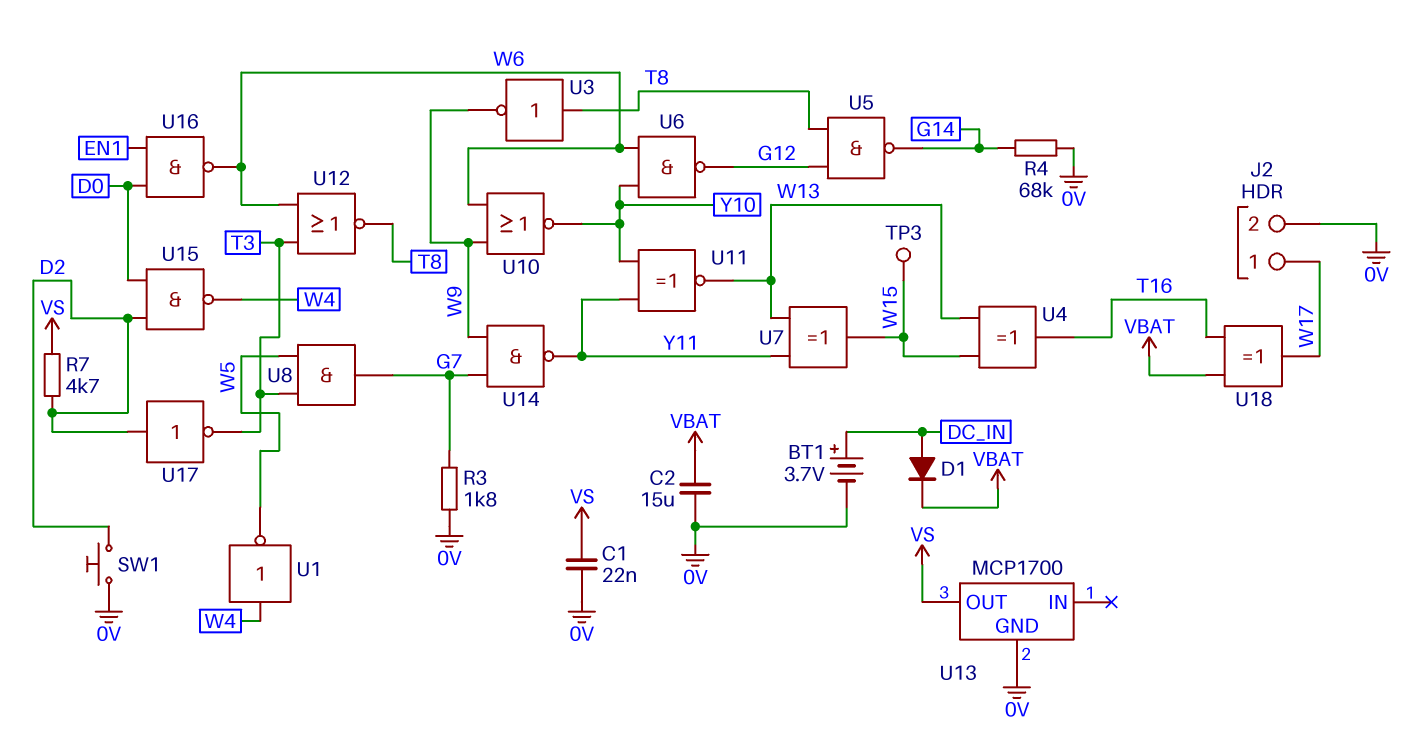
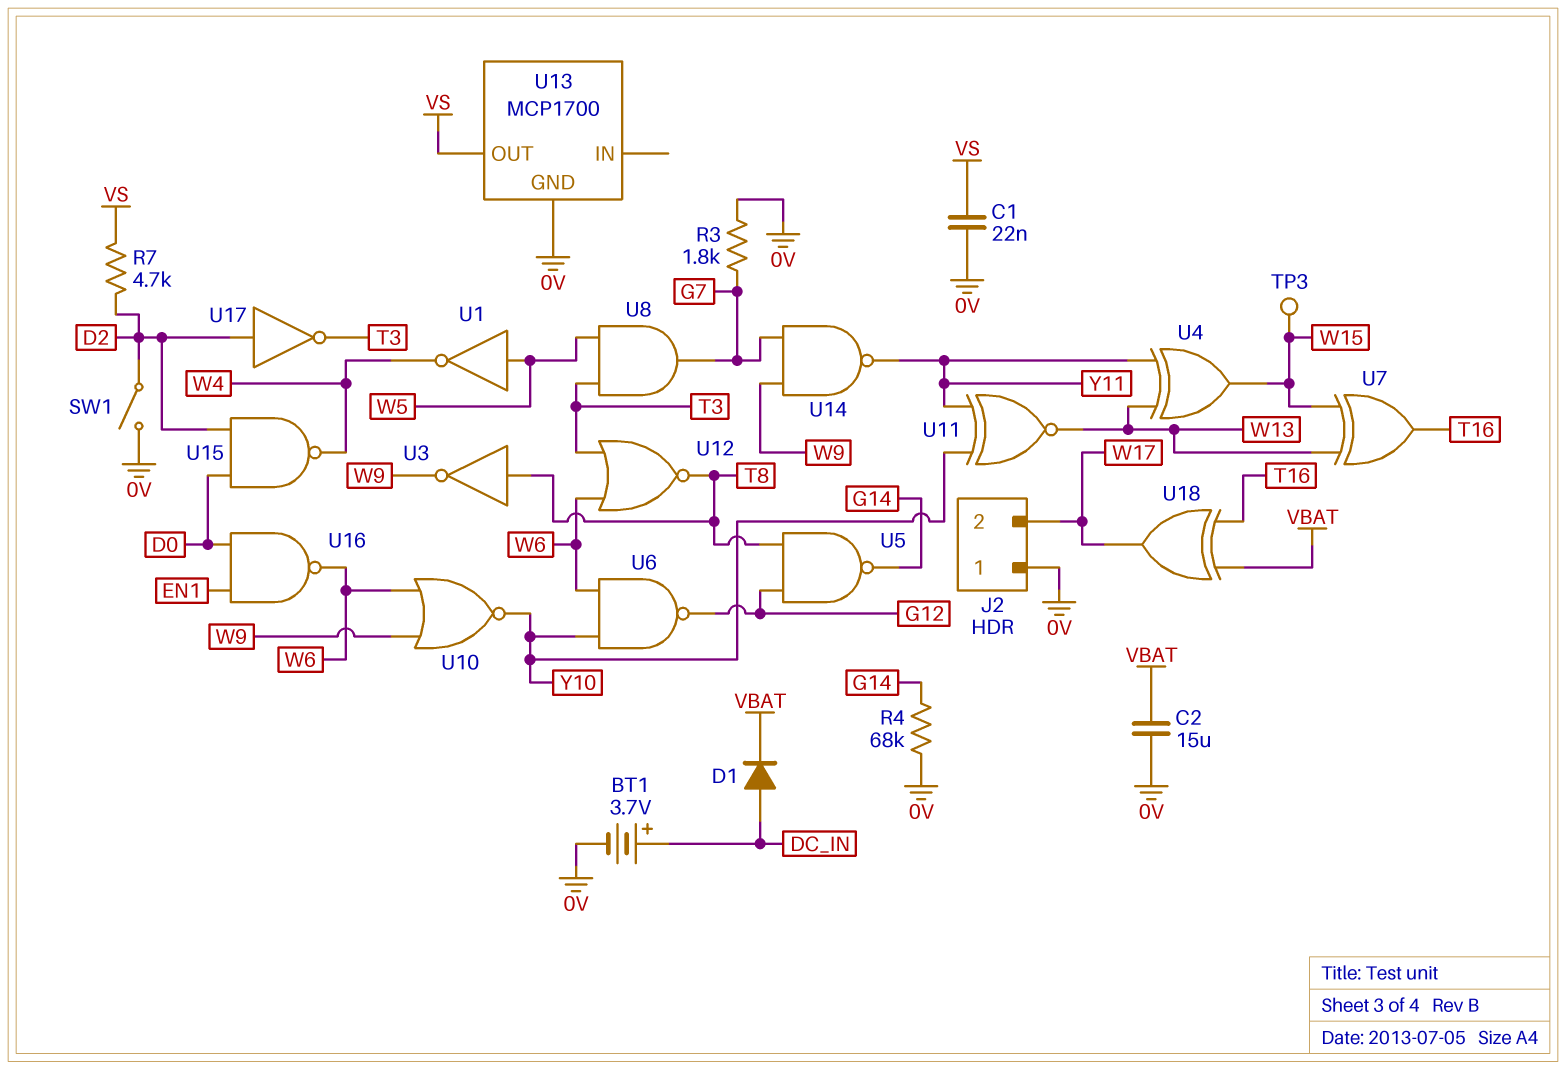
J2 pin 1: W17 -> 0V
J2 pin 2: 0V -> W17
SW1: button (0V, D2) -> switch (0V, D2)
U1: NOT (in W4, out W5) -> NOT (in W5, out W4)
U4: XOR (in W13, in W15, out T16) -> XOR (in W13, in Y11, out W15)
U7: XOR (in W13, in Y11, out W15) -> XOR (in W13, in W15, out T16)

